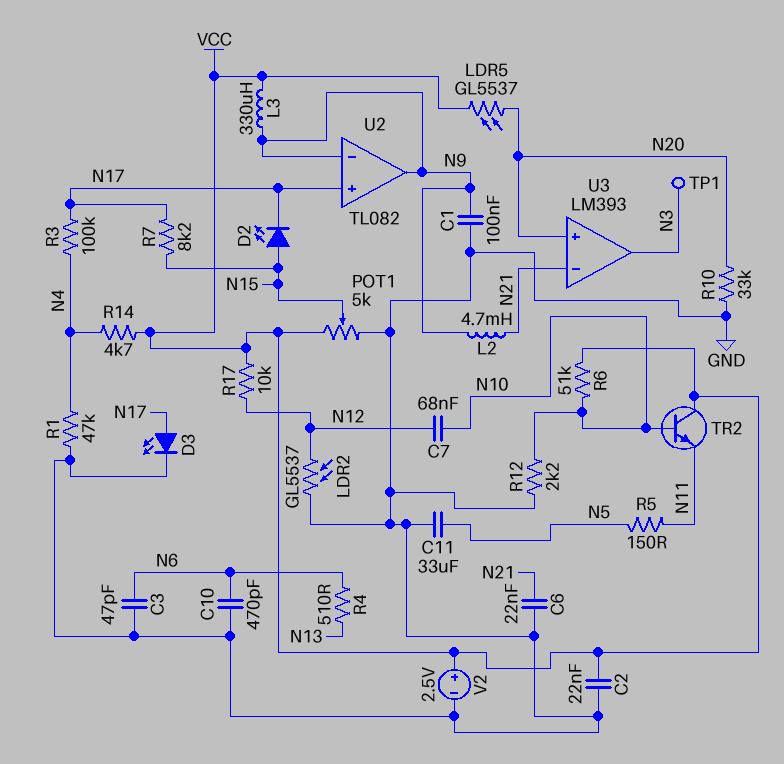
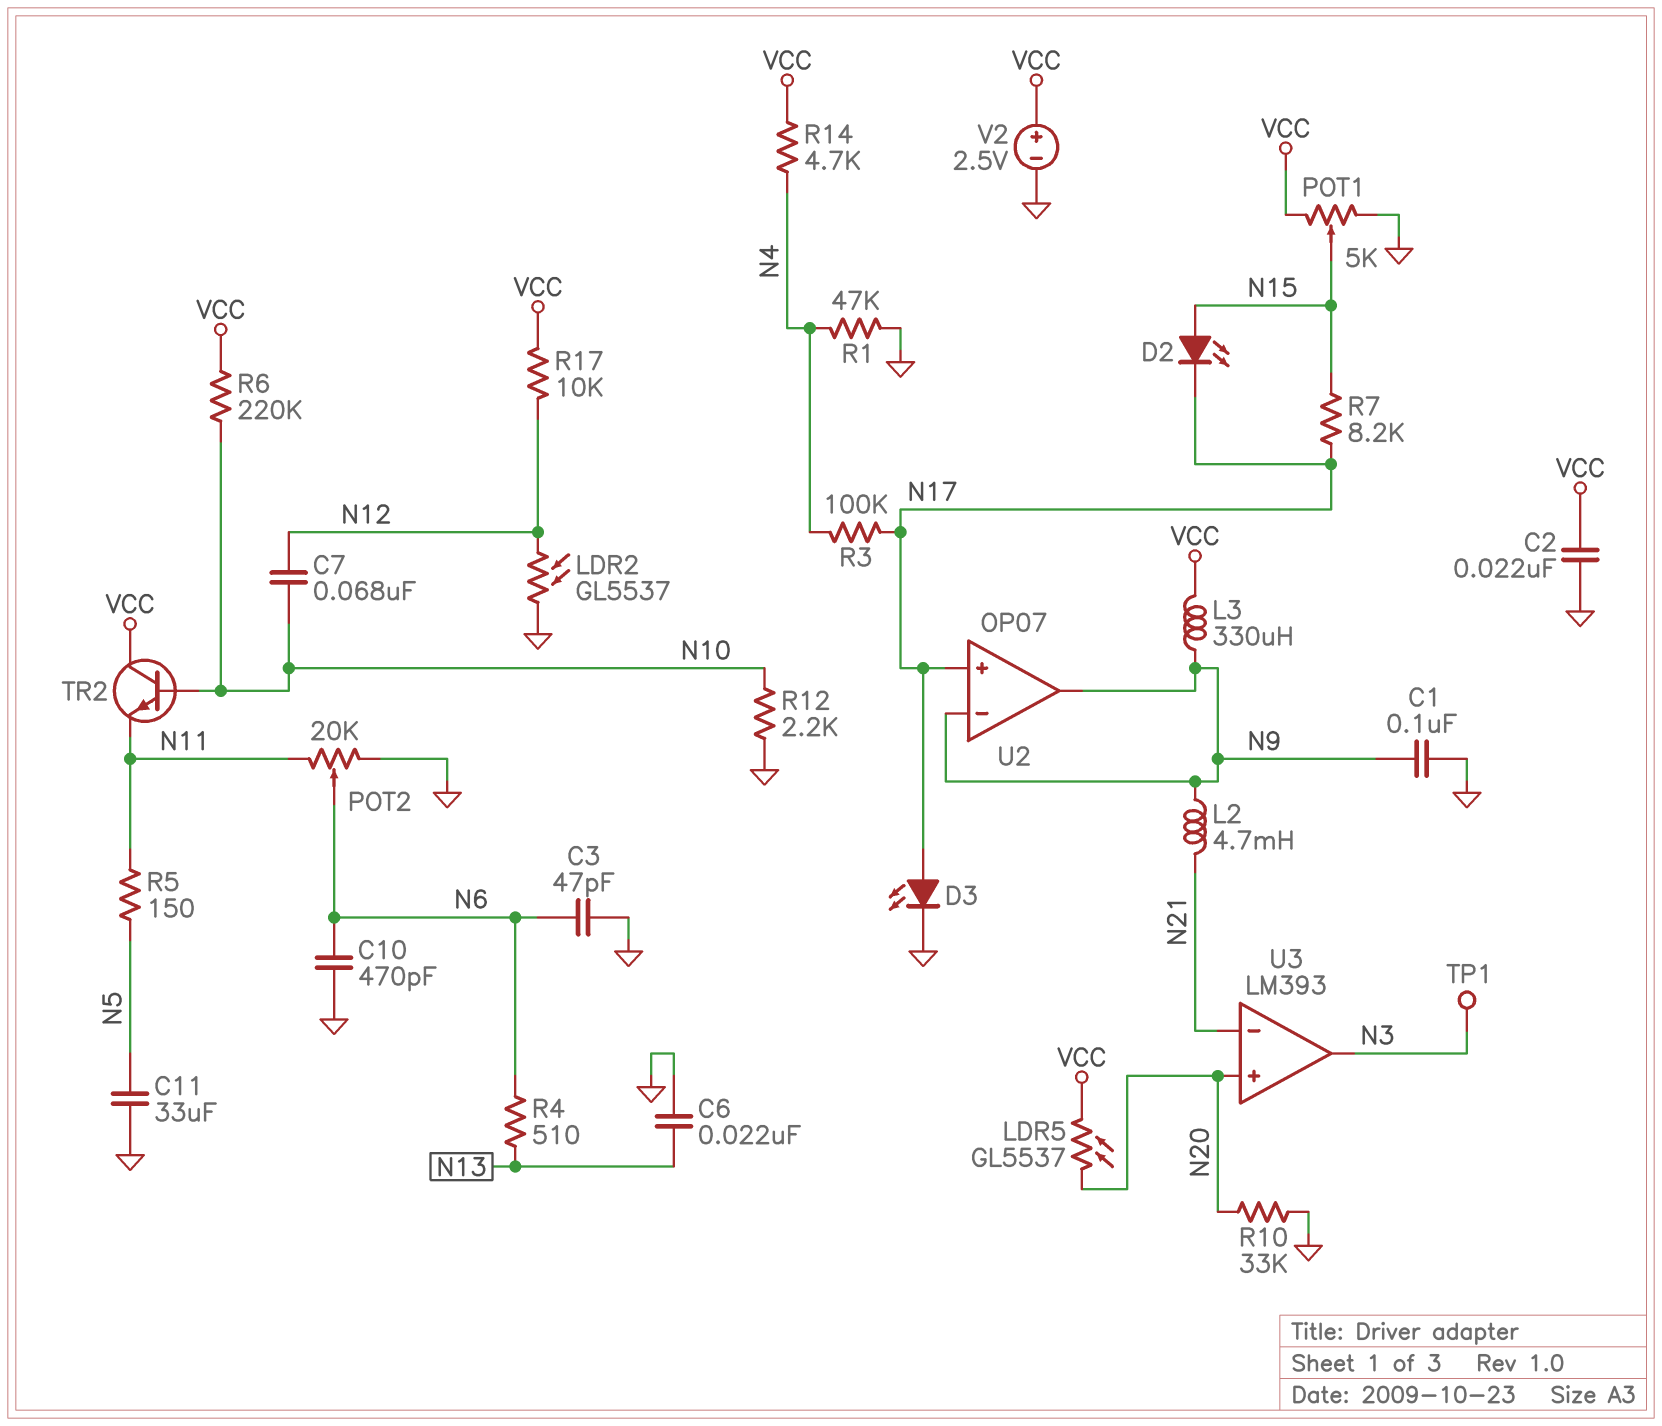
C6: 22nF (GND, N21) -> 22nF (GND, N13)
POT2: none -> 20k (GND, N11, wiper N6)
R6: 51k (N10, VCC) -> 220k (N10, VCC)
U2: TL082 -> OP07

